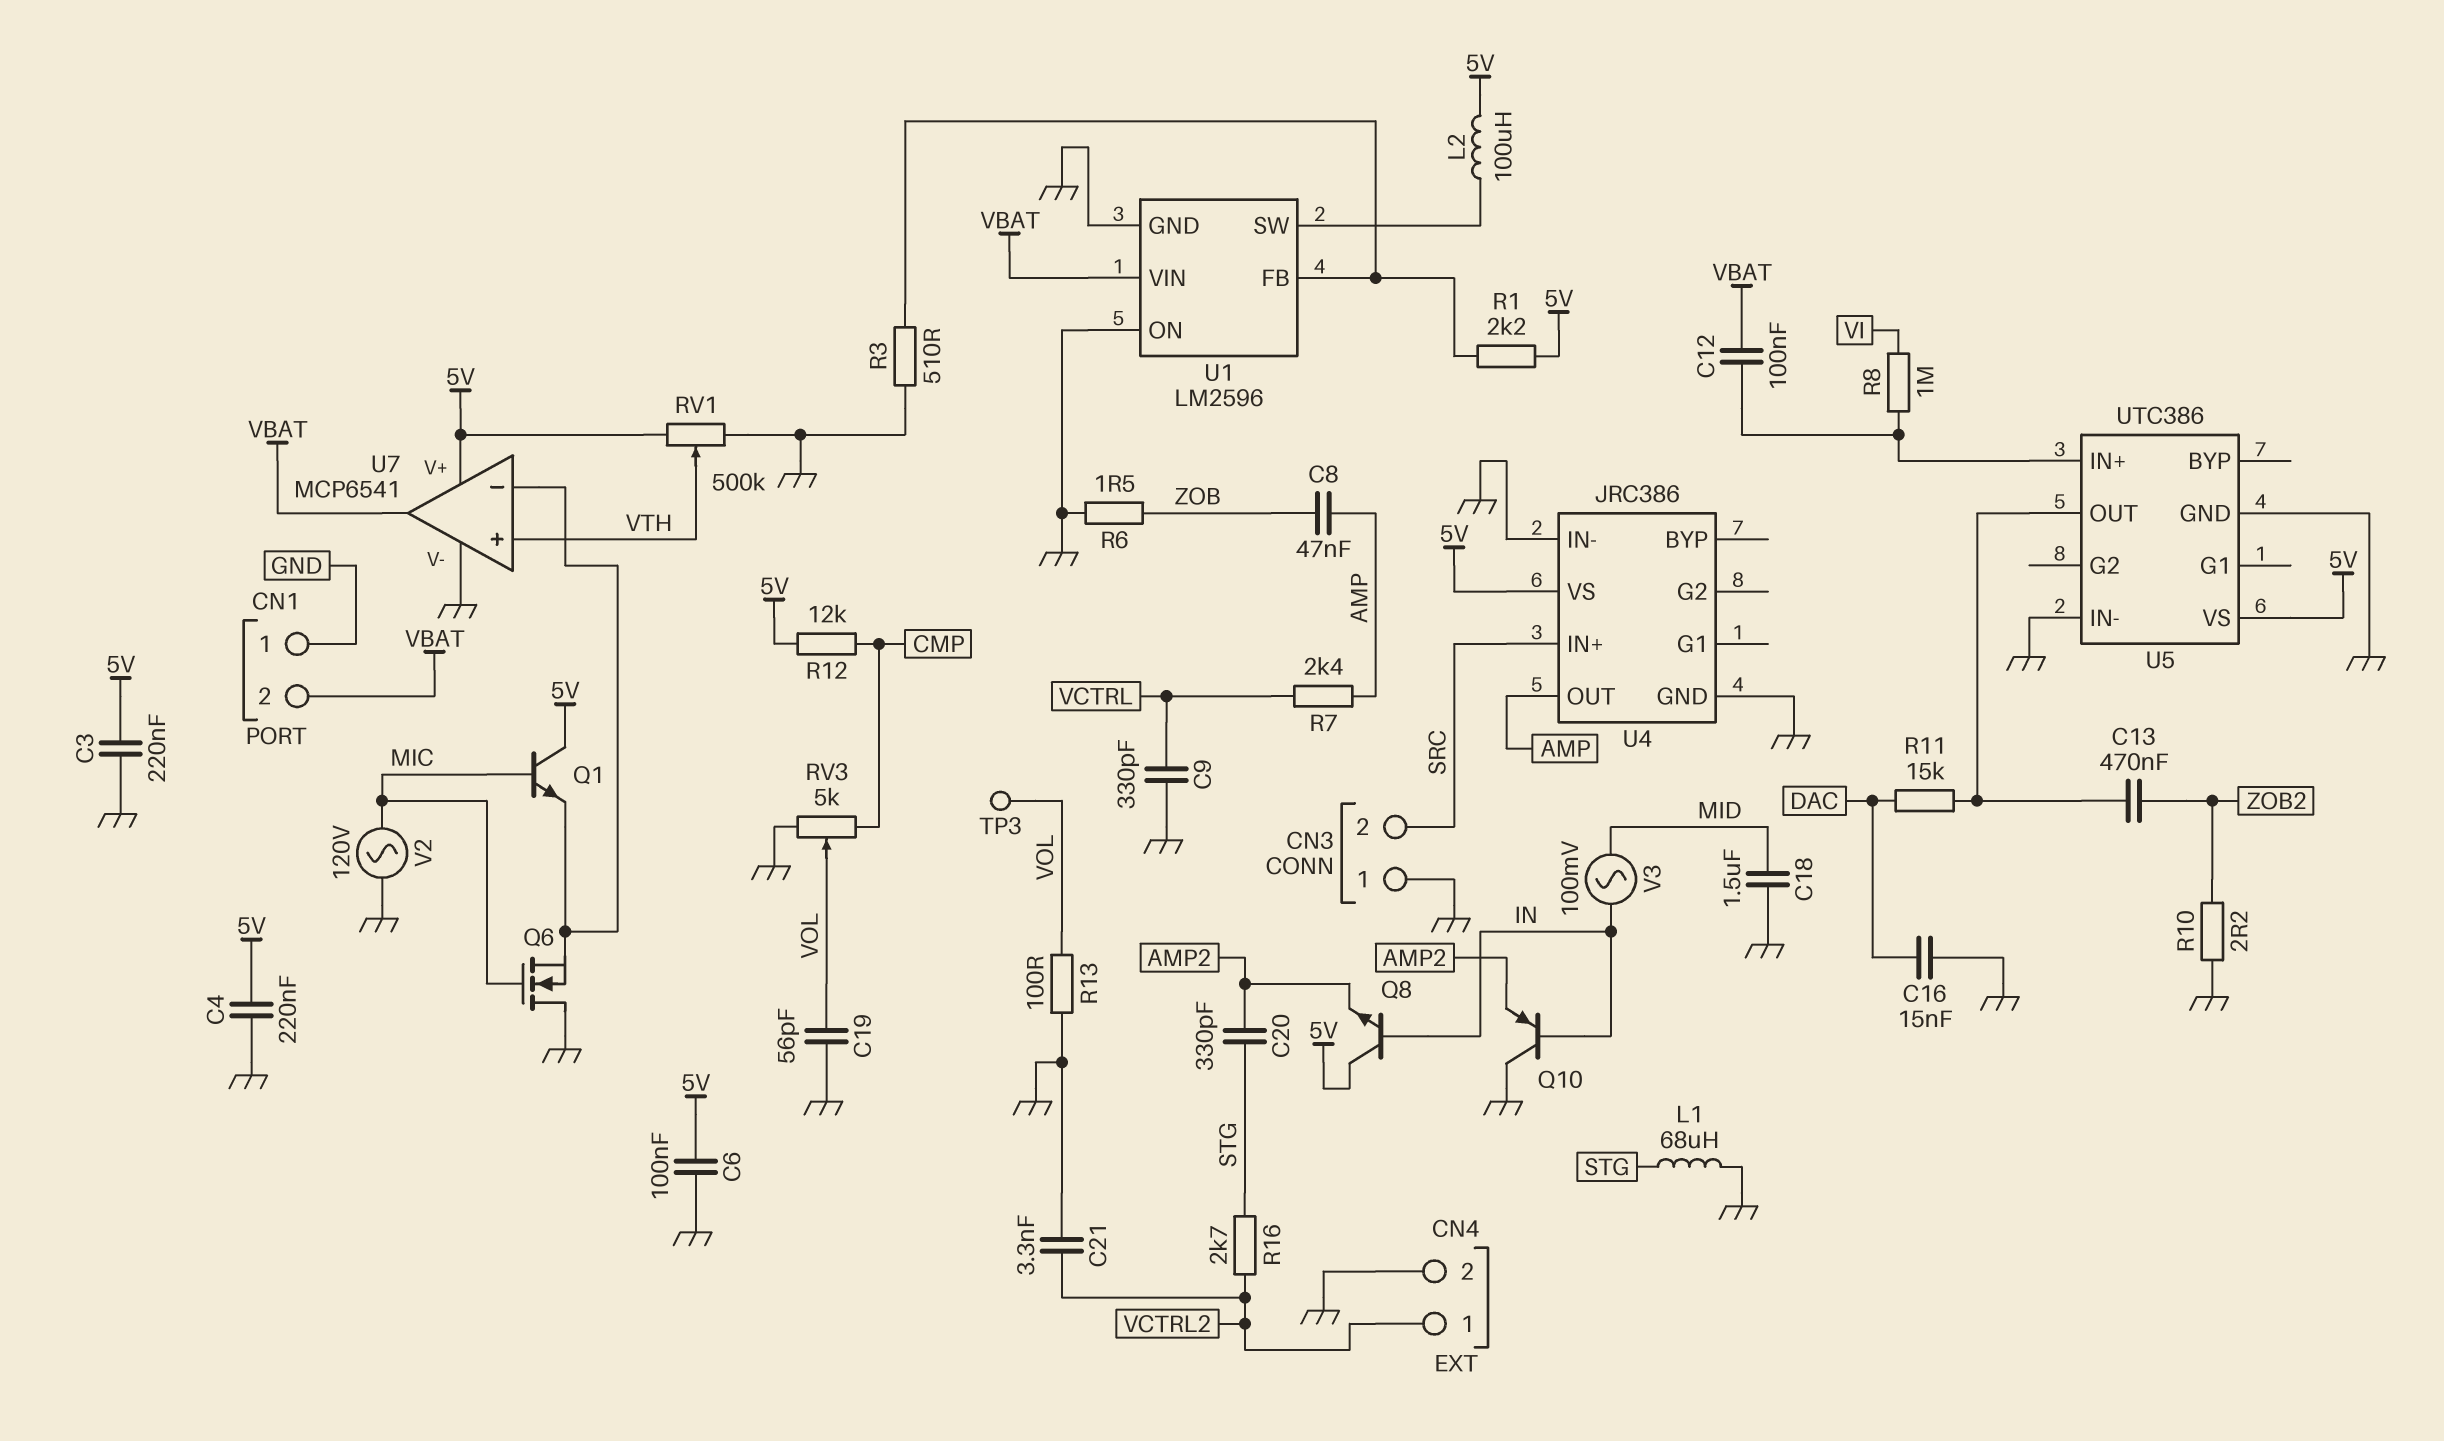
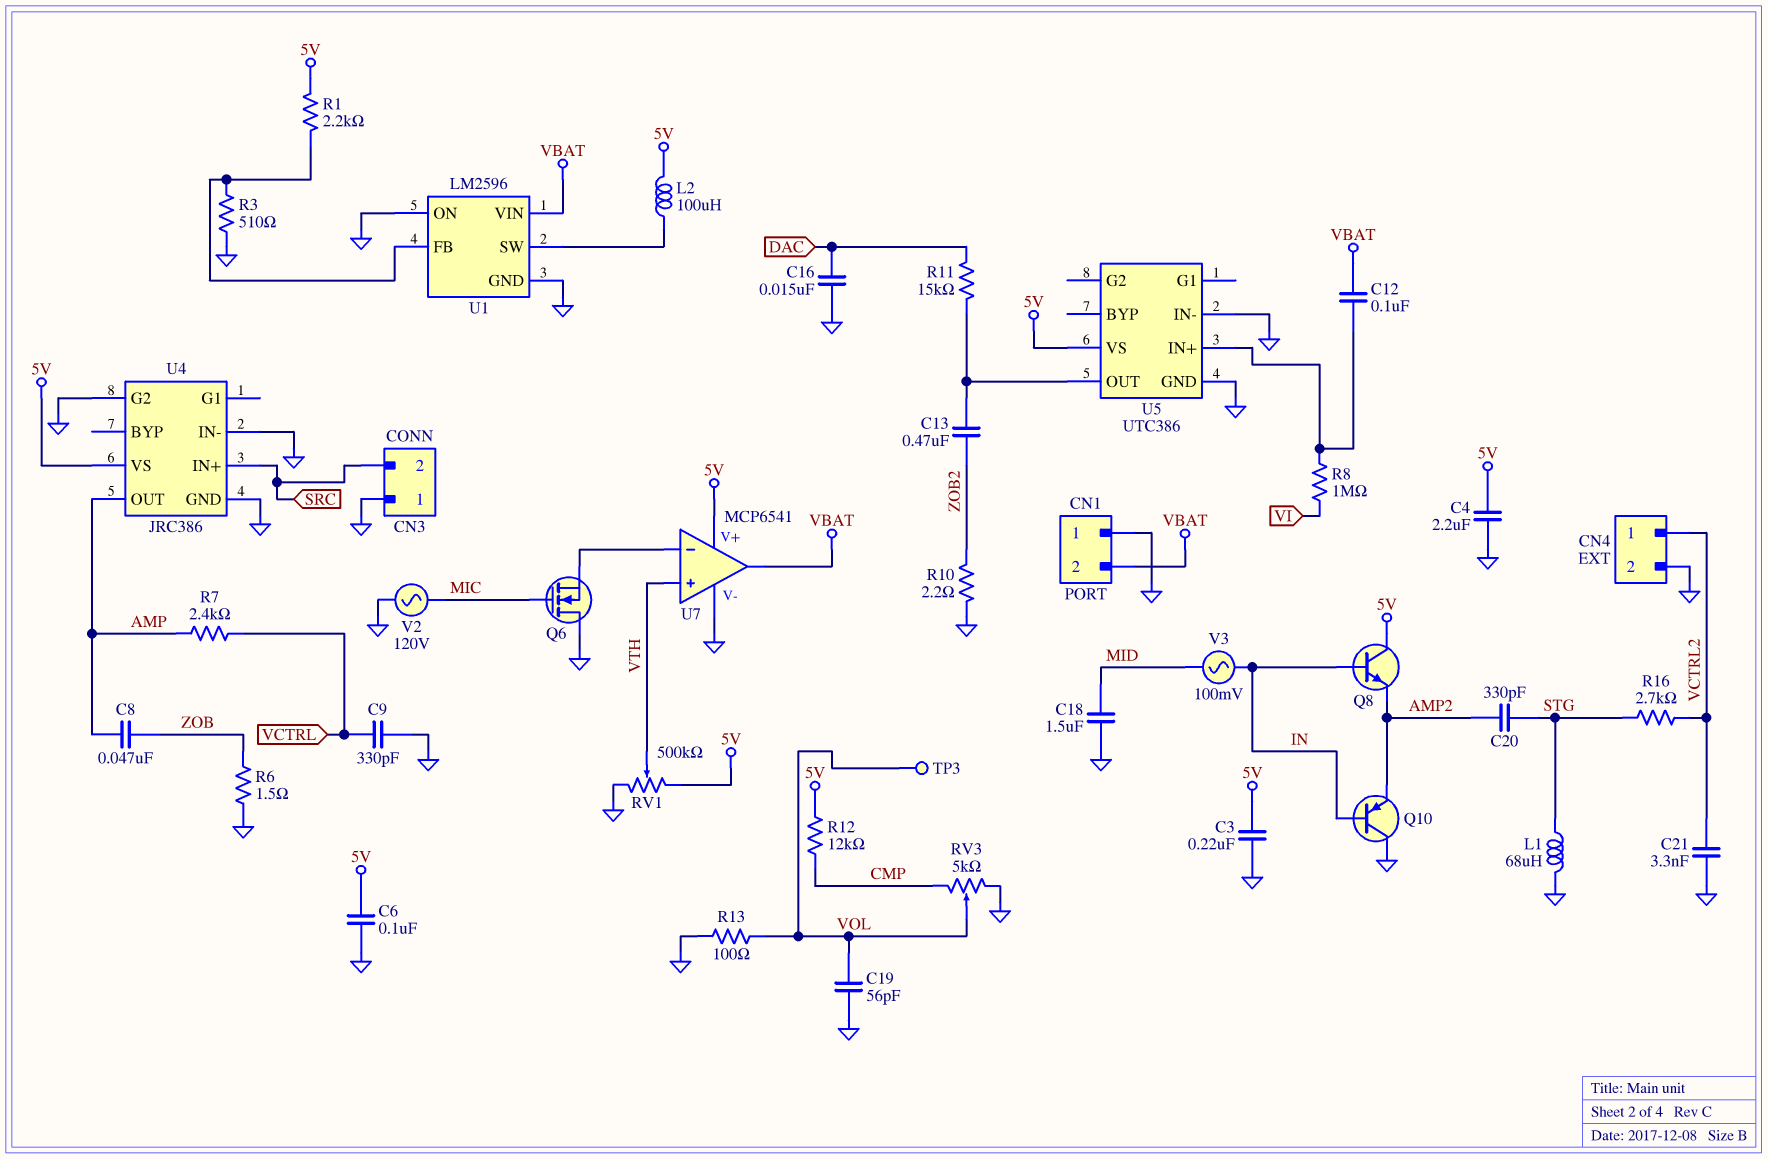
C4: 220nF (5V, GND) -> 2.2uF (5V, GND)
Q1: NPN (B MIC, C 5V, E U7/in-) -> none
U4 pin G2: none -> GND

